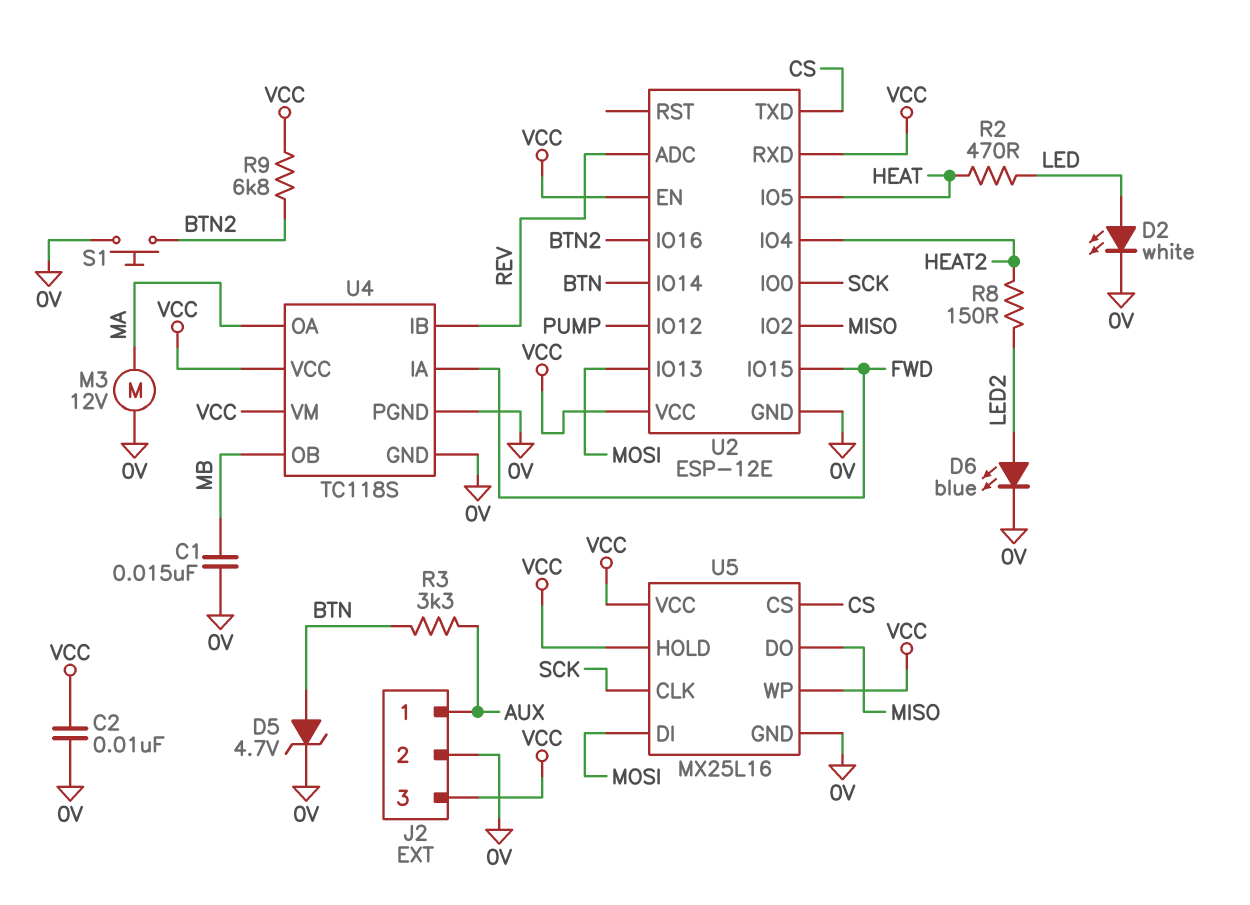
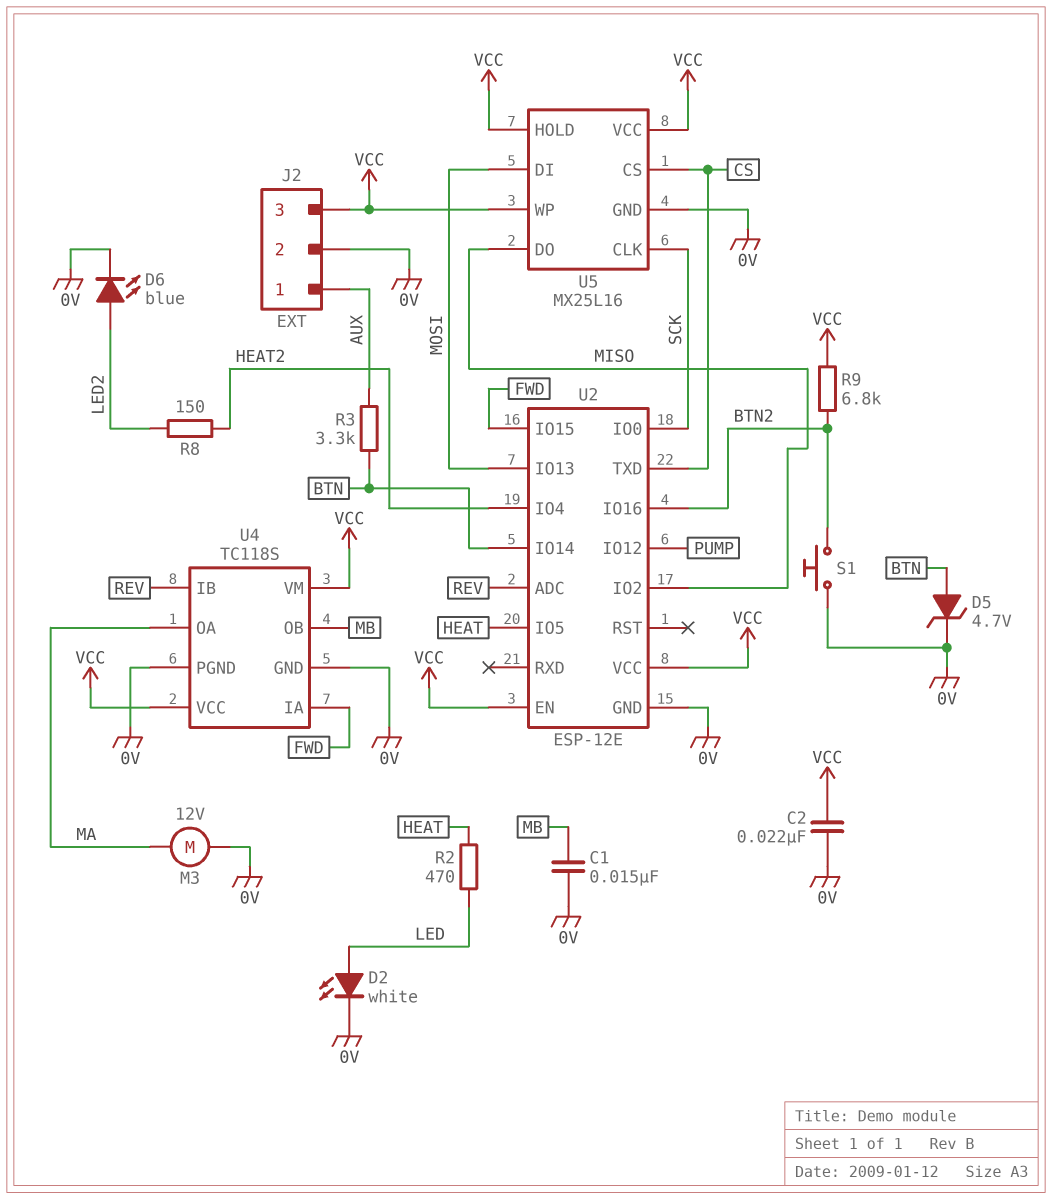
C2: 10nF (0V, VCC) -> 22nF (0V, VCC)
U2 pin RXD: VCC -> none

